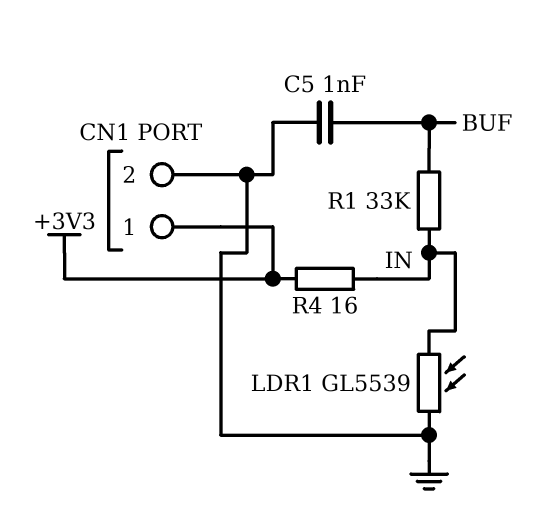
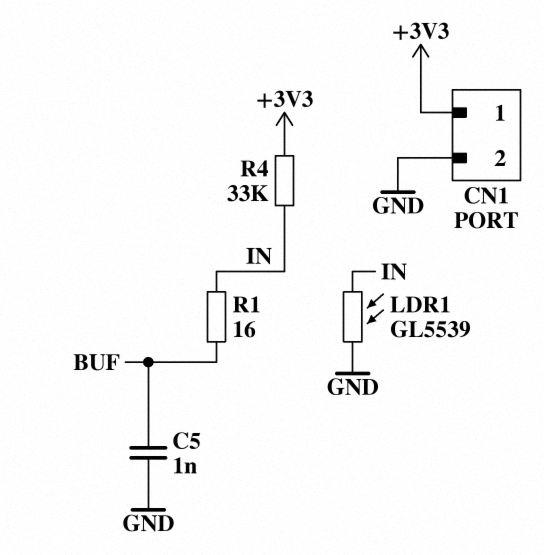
R1: 33k (BUF, IN) -> 16 (BUF, IN)
R4: 16 (+3V3, IN) -> 33k (+3V3, IN)

